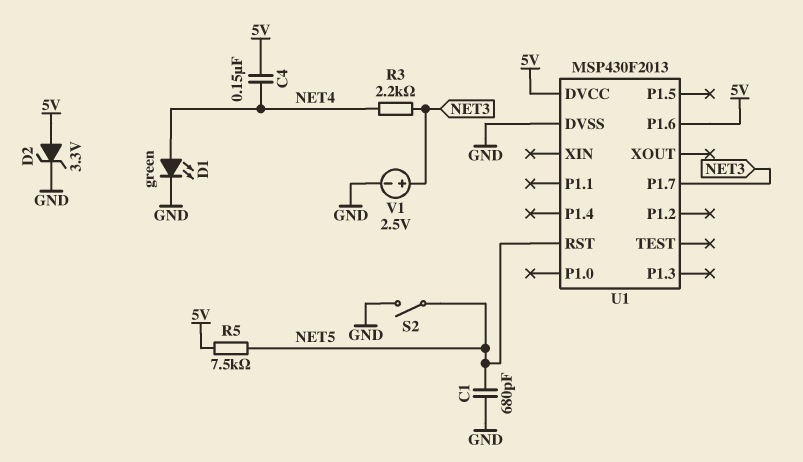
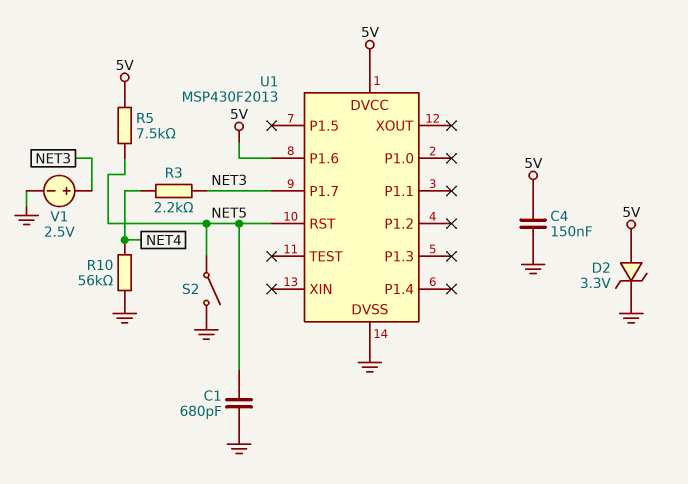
C4: 150nF (5V, NET4) -> 150nF (5V, GND)
D1: LED green (A NET4, K GND) -> none
R10: none -> 56k (GND, NET4)

